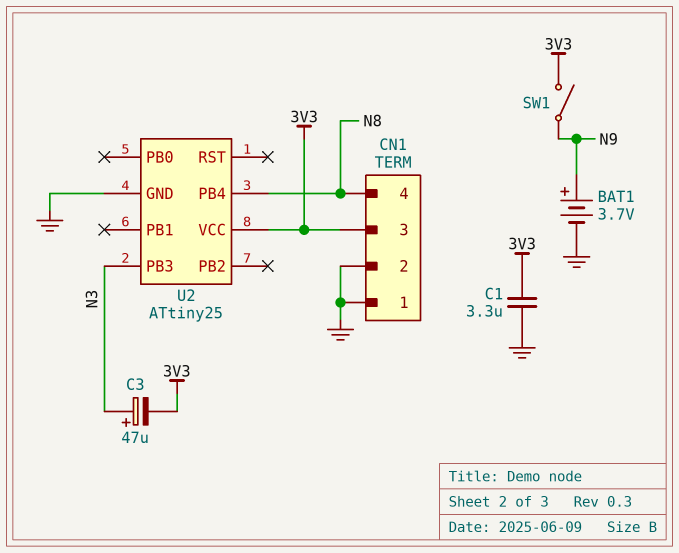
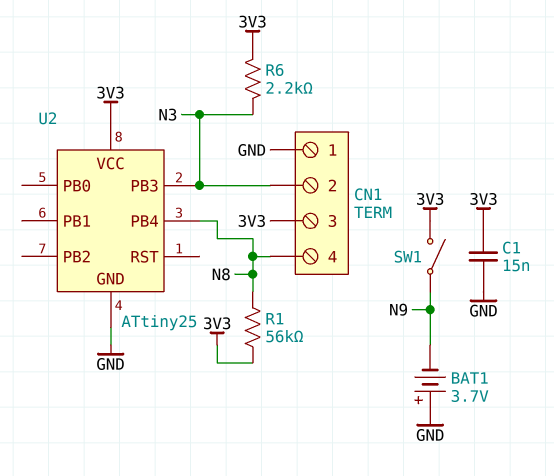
BAT1: 3.7V (plus N9, minus GND) -> 3.7V (plus GND, minus N9)
C1: 3.3uF (3V3, GND) -> 15nF (3V3, GND)
C3: 47uF (plus N3, minus 3V3) -> none
CN1 pin 2: GND -> N3
R1: none -> 56k (3V3, N8)
R6: none -> 2.2k (3V3, N3)

